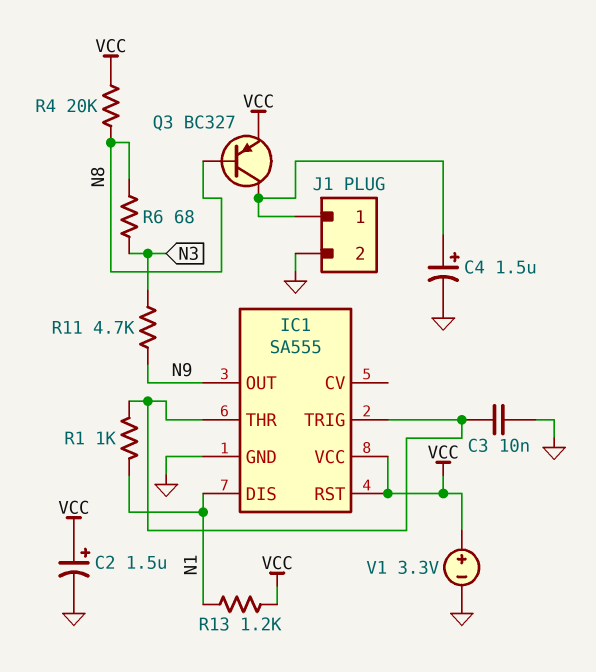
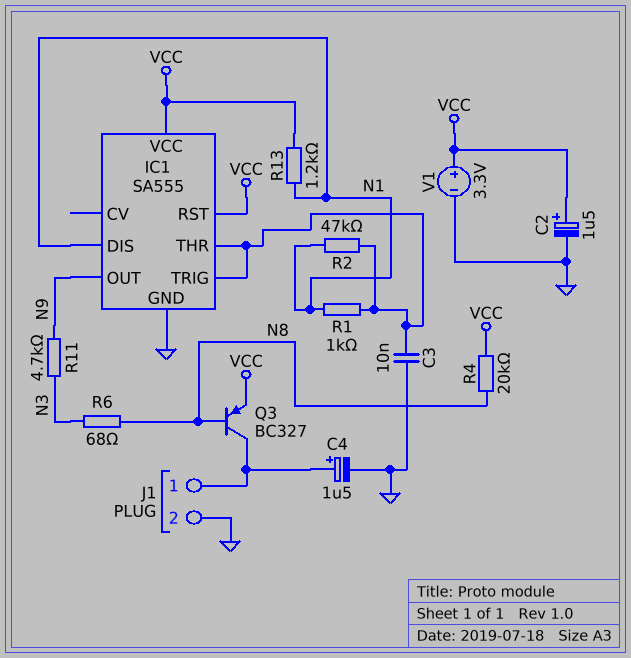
R2: none -> 47k (IC1/THR, N1)

